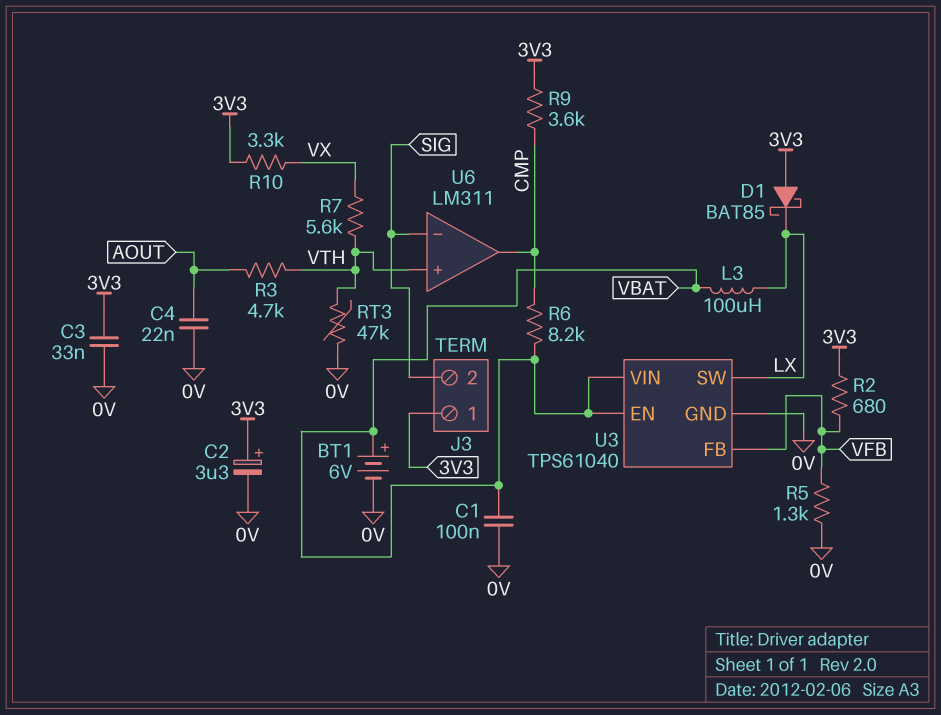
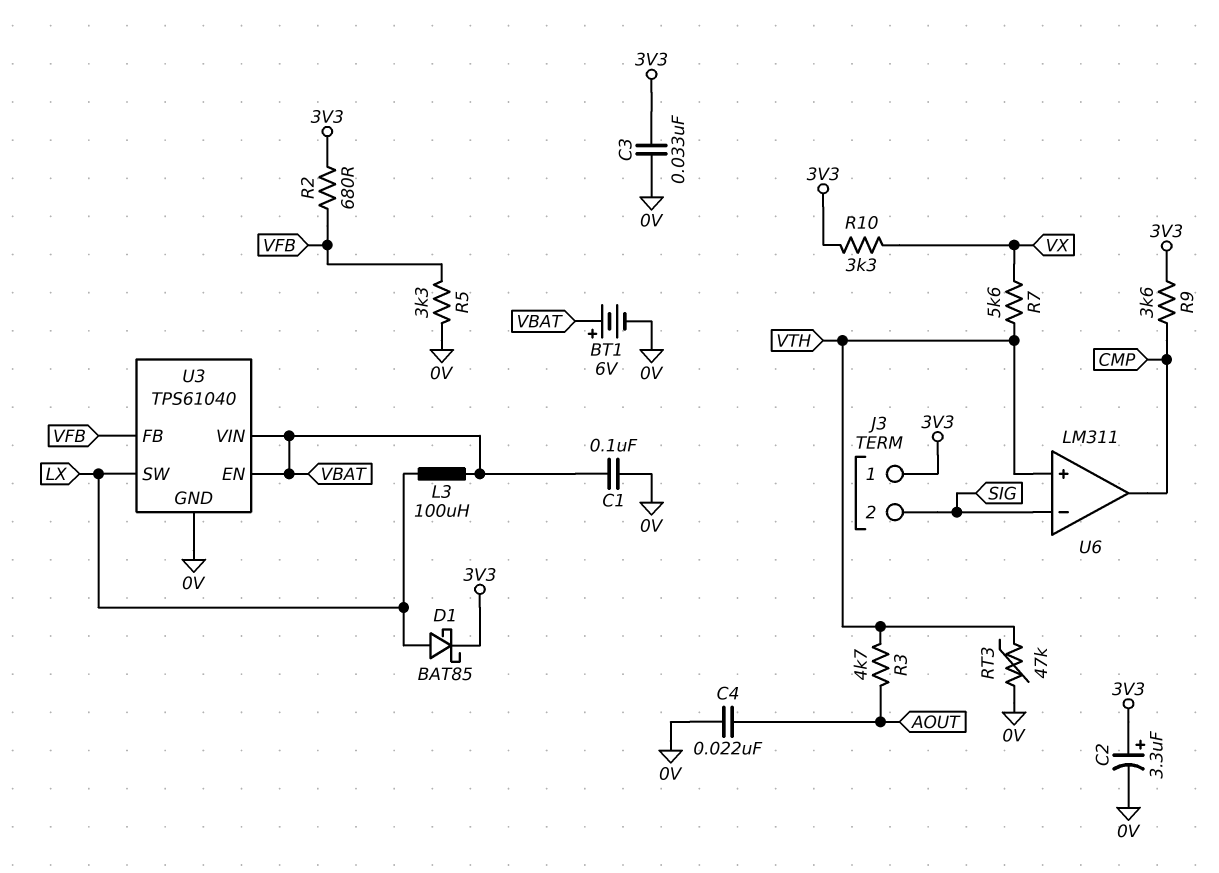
D1: schottky BAT85 (A 3V3, K LX) -> schottky BAT85 (A LX, K 3V3)
R5: 1.3k (0V, VFB) -> 3.3k (0V, VFB)
R6: 8.2k (CMP, VBAT) -> none

